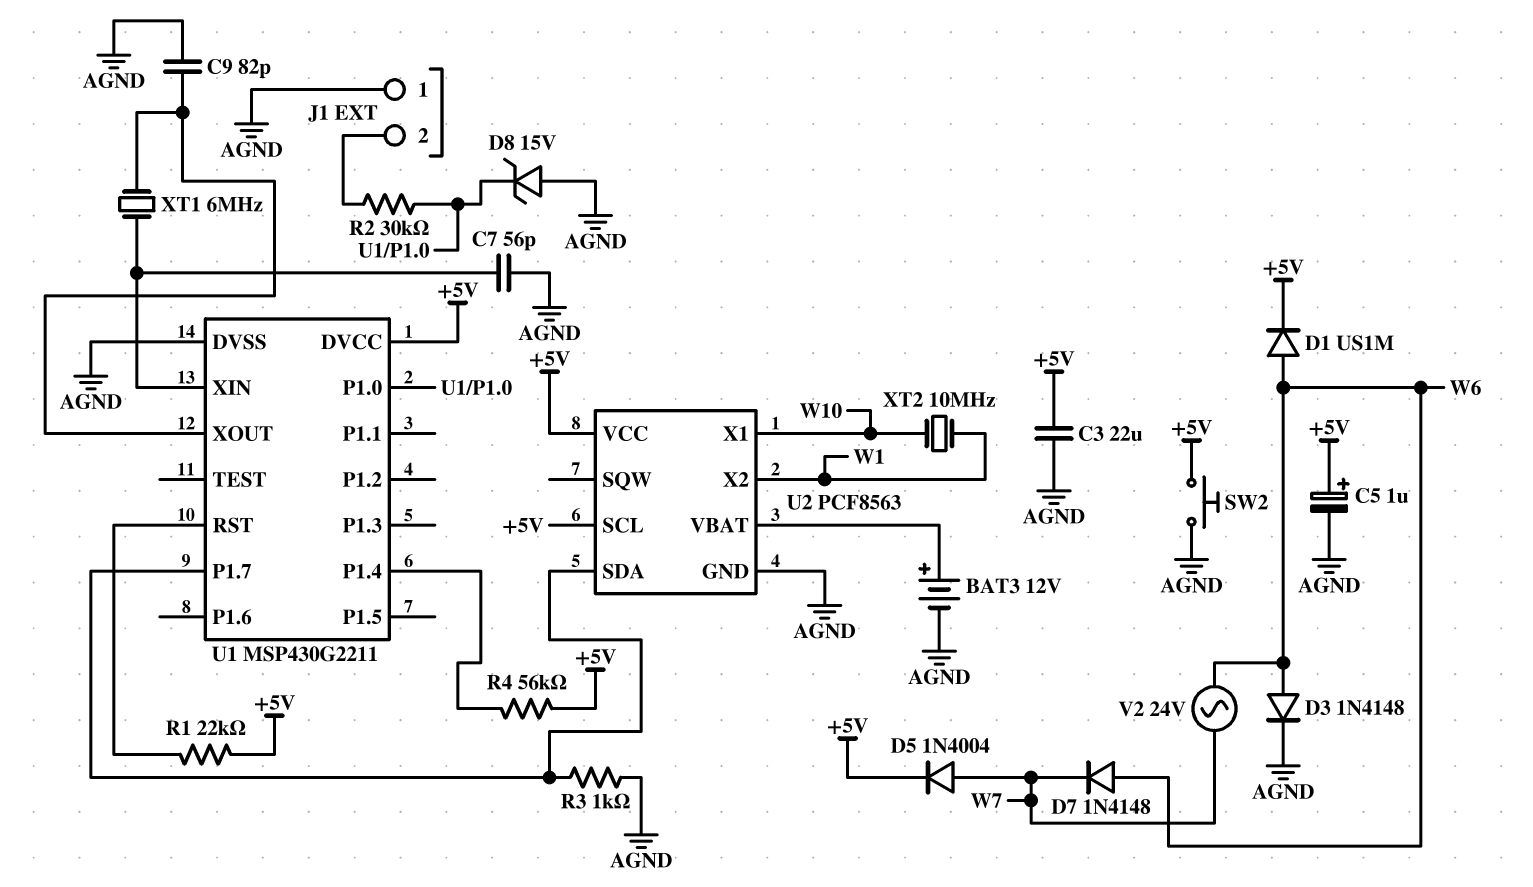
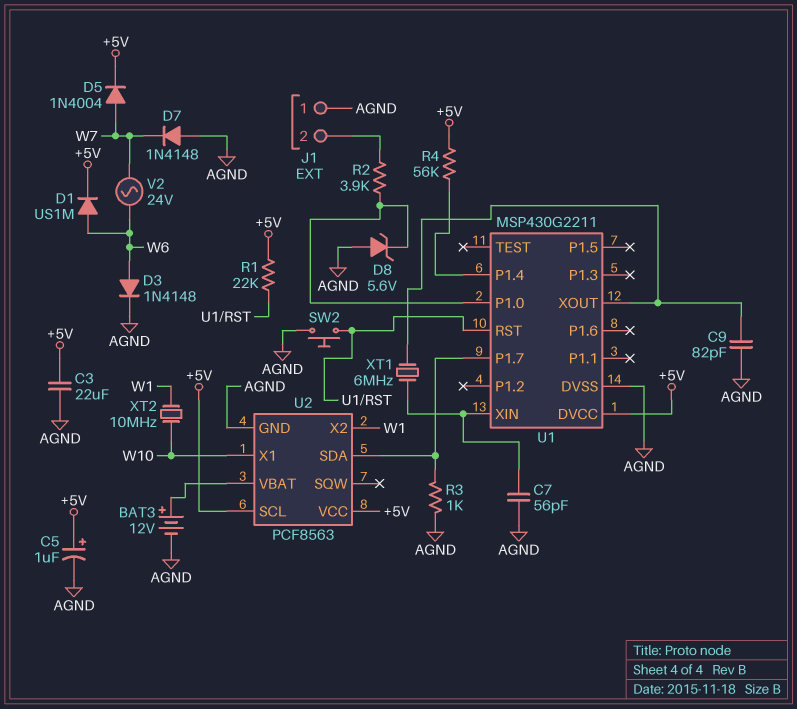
D7: diode 1N4148 (A W6, K W7) -> diode 1N4148 (A AGND, K W7)
D8: zener 15V (A AGND, K U1/P1.0) -> zener 5.6V (A AGND, K U1/P1.0)
R2: 30k (J1/2, U1/P1.0) -> 3.9k (J1/2, U1/P1.0)
SW2: button (+5V, AGND) -> button (AGND, U1/RST)

